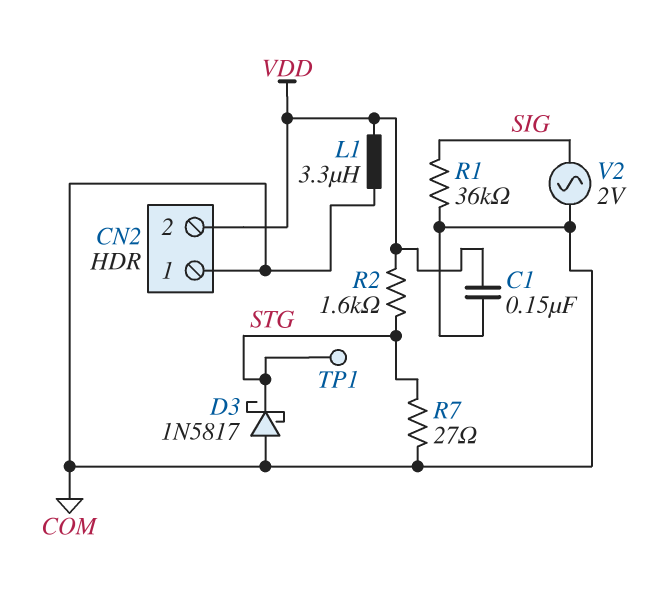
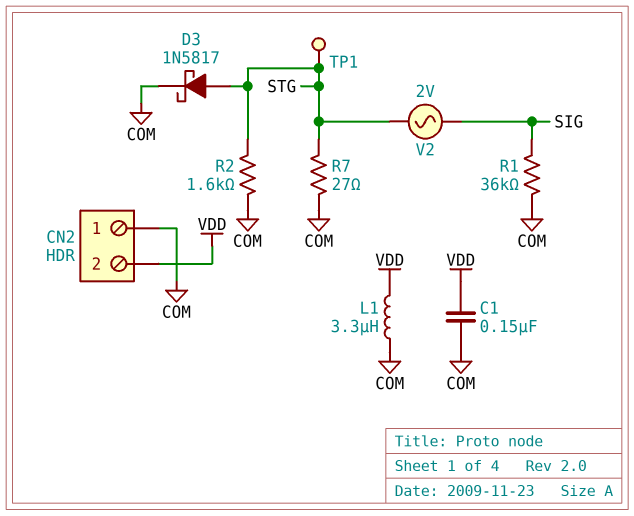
D3: schottky 1N5817 (A COM, K STG) -> schottky 1N5817 (A STG, K COM)
R2: 1.6k (STG, VDD) -> 1.6k (COM, STG)
V2: AC 2V (COM, SIG) -> AC 2V (SIG, STG)

